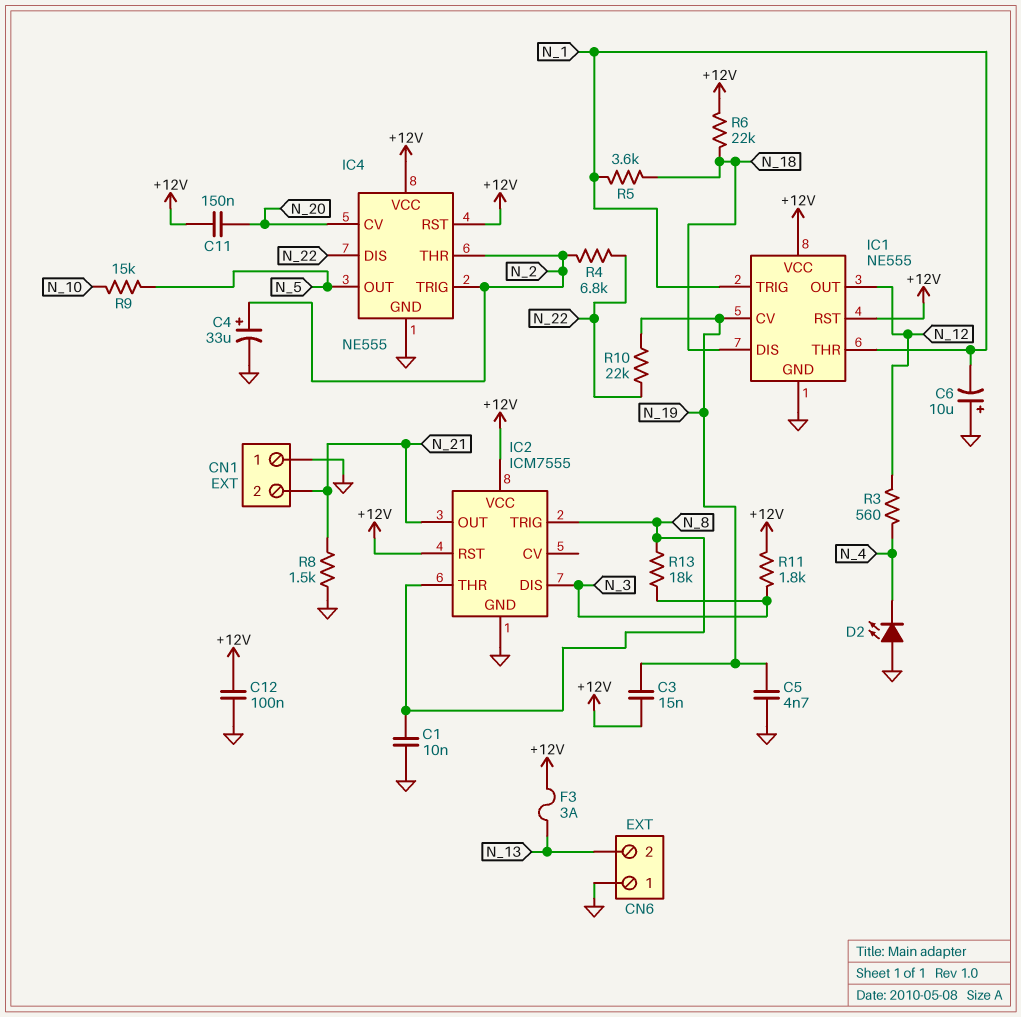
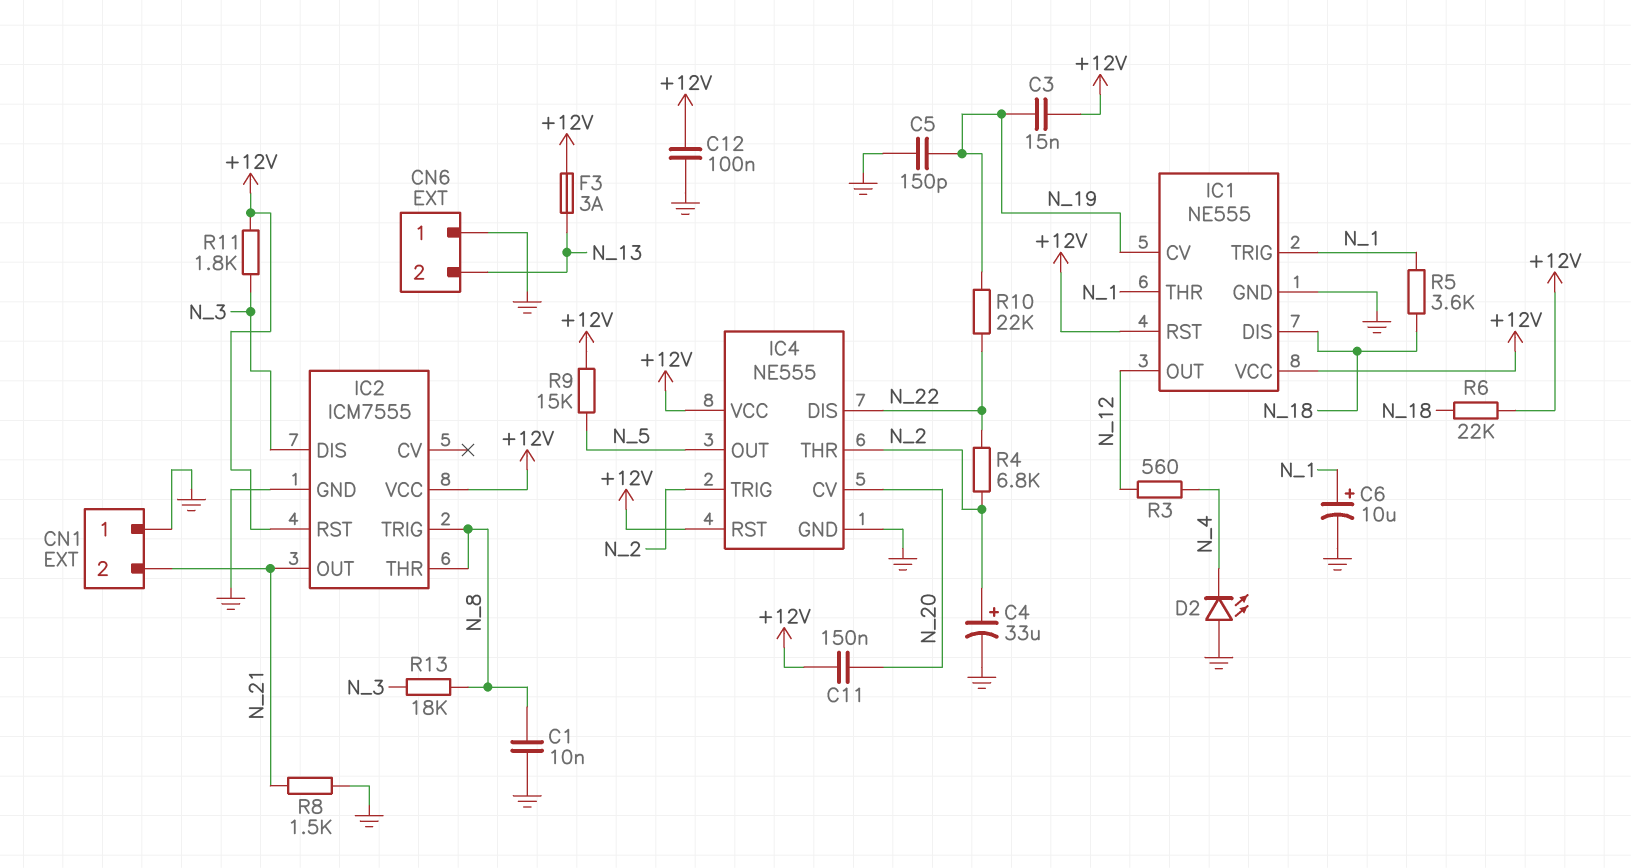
C5: 4.7nF (GND, N_19) -> 150pF (GND, N_19)
C6: 10uF (plus GND, minus N_1) -> 10uF (plus N_1, minus GND)
R9: 15k (N_5, N_10) -> 15k (+12V, N_5)

